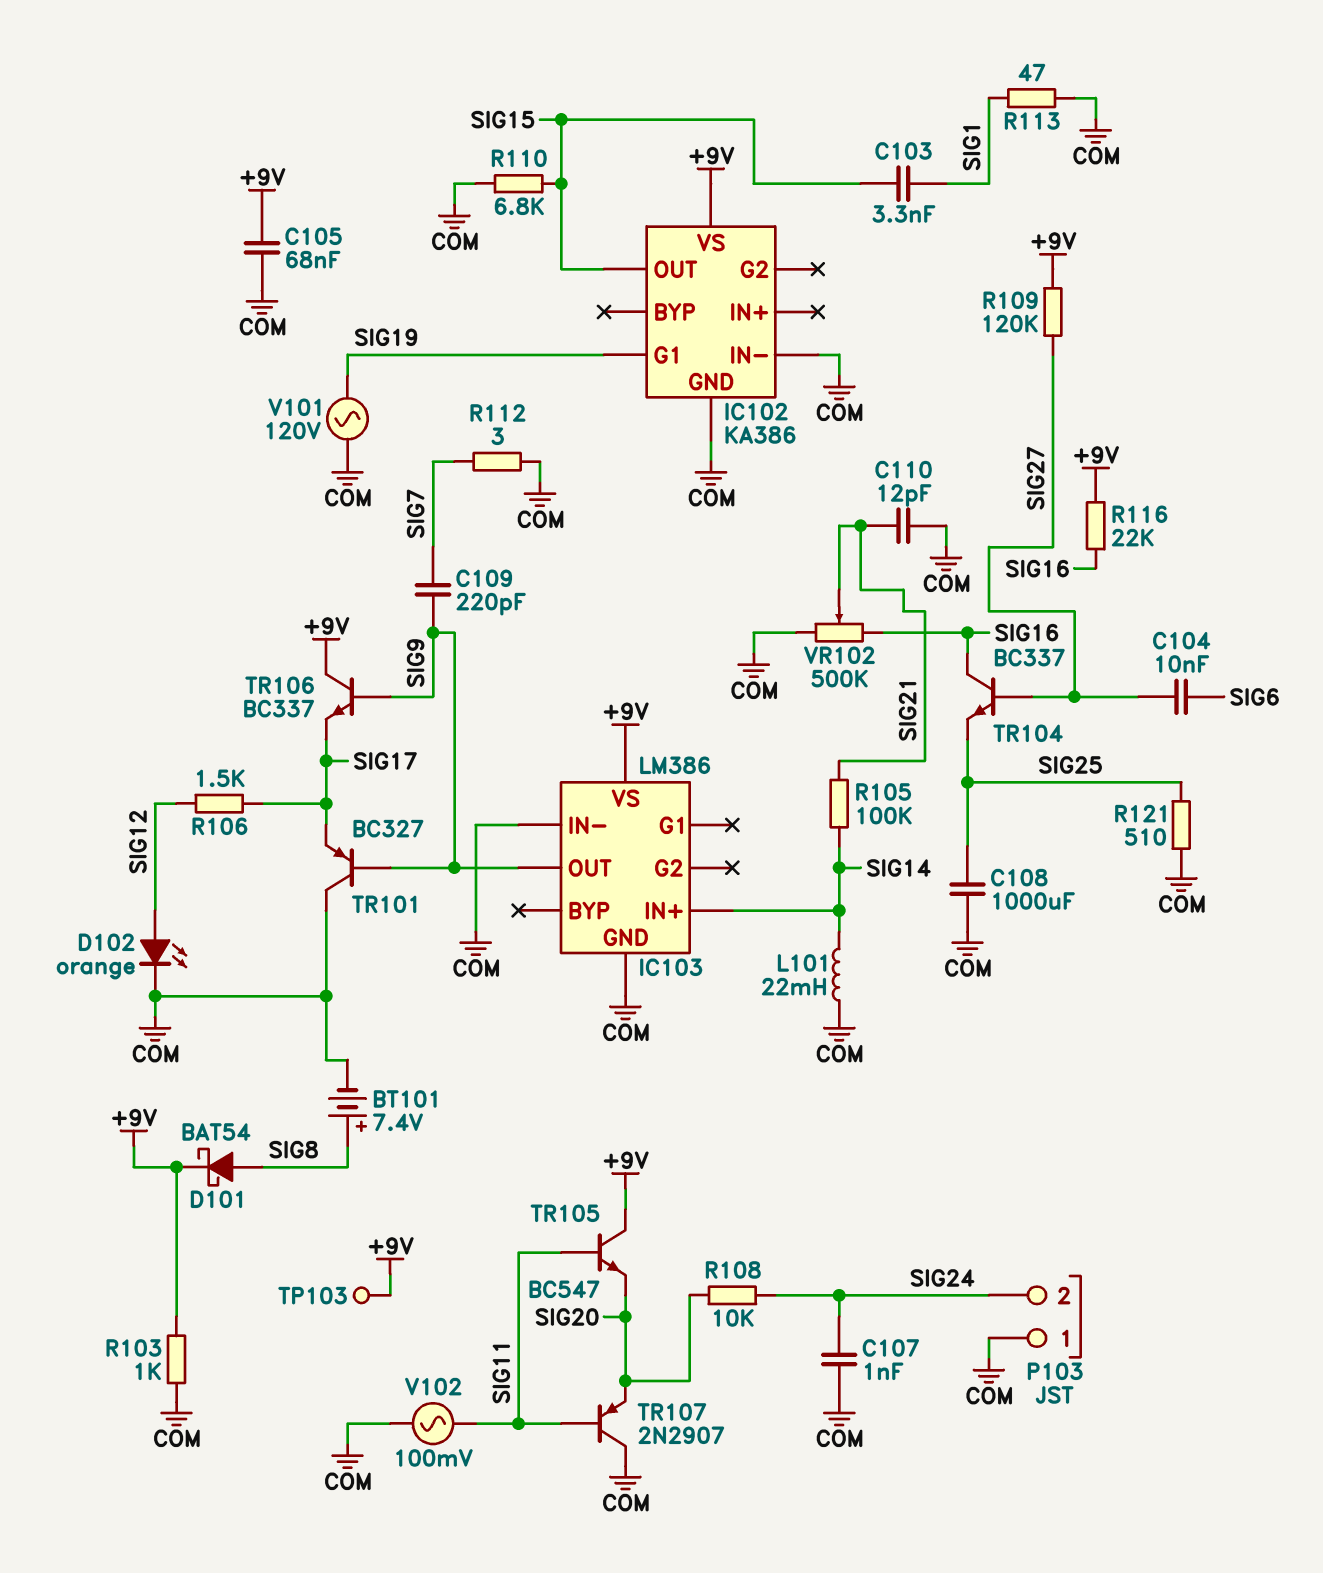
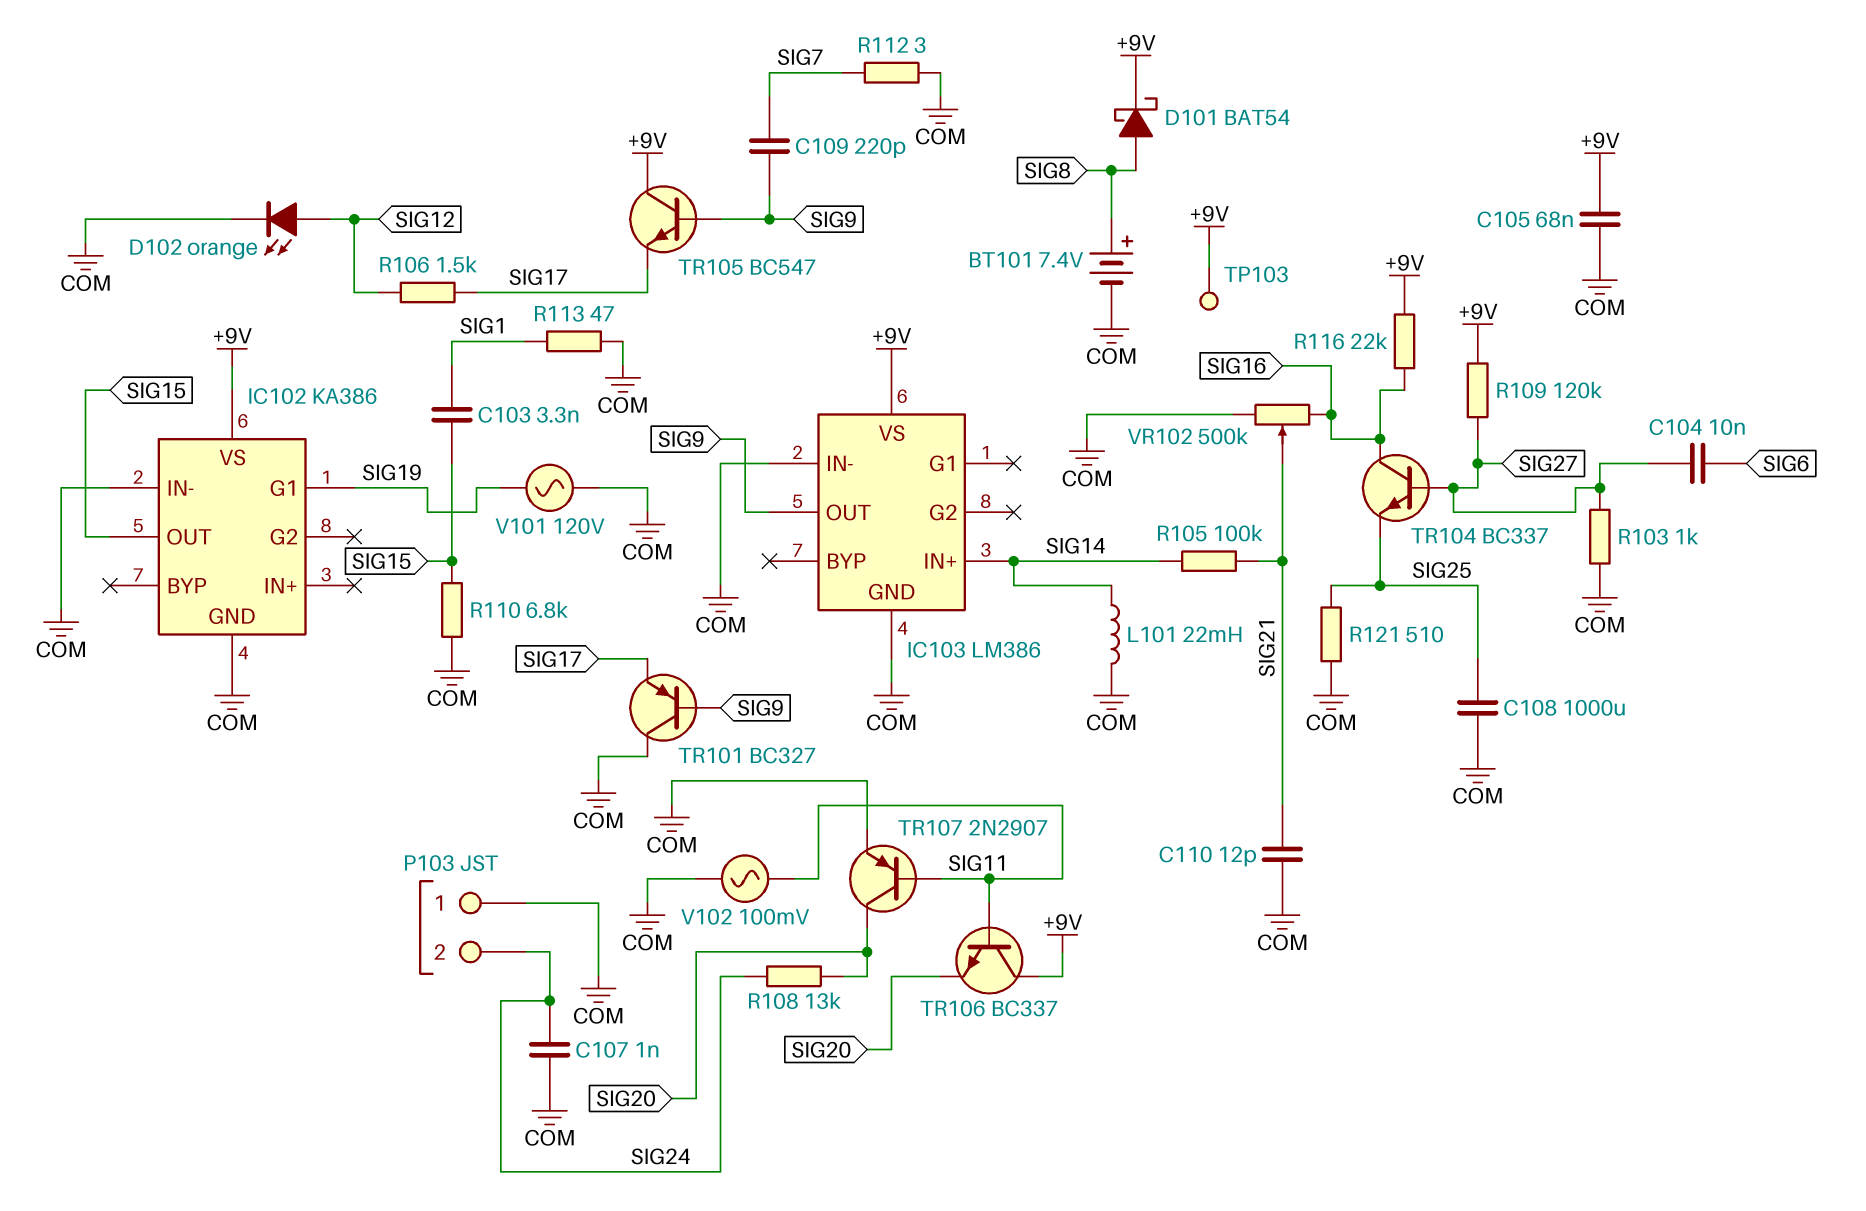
R103: 1k (+9V, COM) -> 1k (COM, SIG27)
R108: 10k (SIG20, SIG24) -> 13k (SIG20, SIG24)
TR105: NPN BC547 (B SIG11, C +9V, E SIG20) -> NPN BC547 (B SIG9, C +9V, E SIG17)
TR106: NPN BC337 (B SIG9, C +9V, E SIG17) -> NPN BC337 (B SIG11, C +9V, E SIG20)
TR107: PNP 2N2907 (B SIG11, C COM, E SIG20) -> PNP 2N2907 (B SIG11, C SIG20, E COM)

